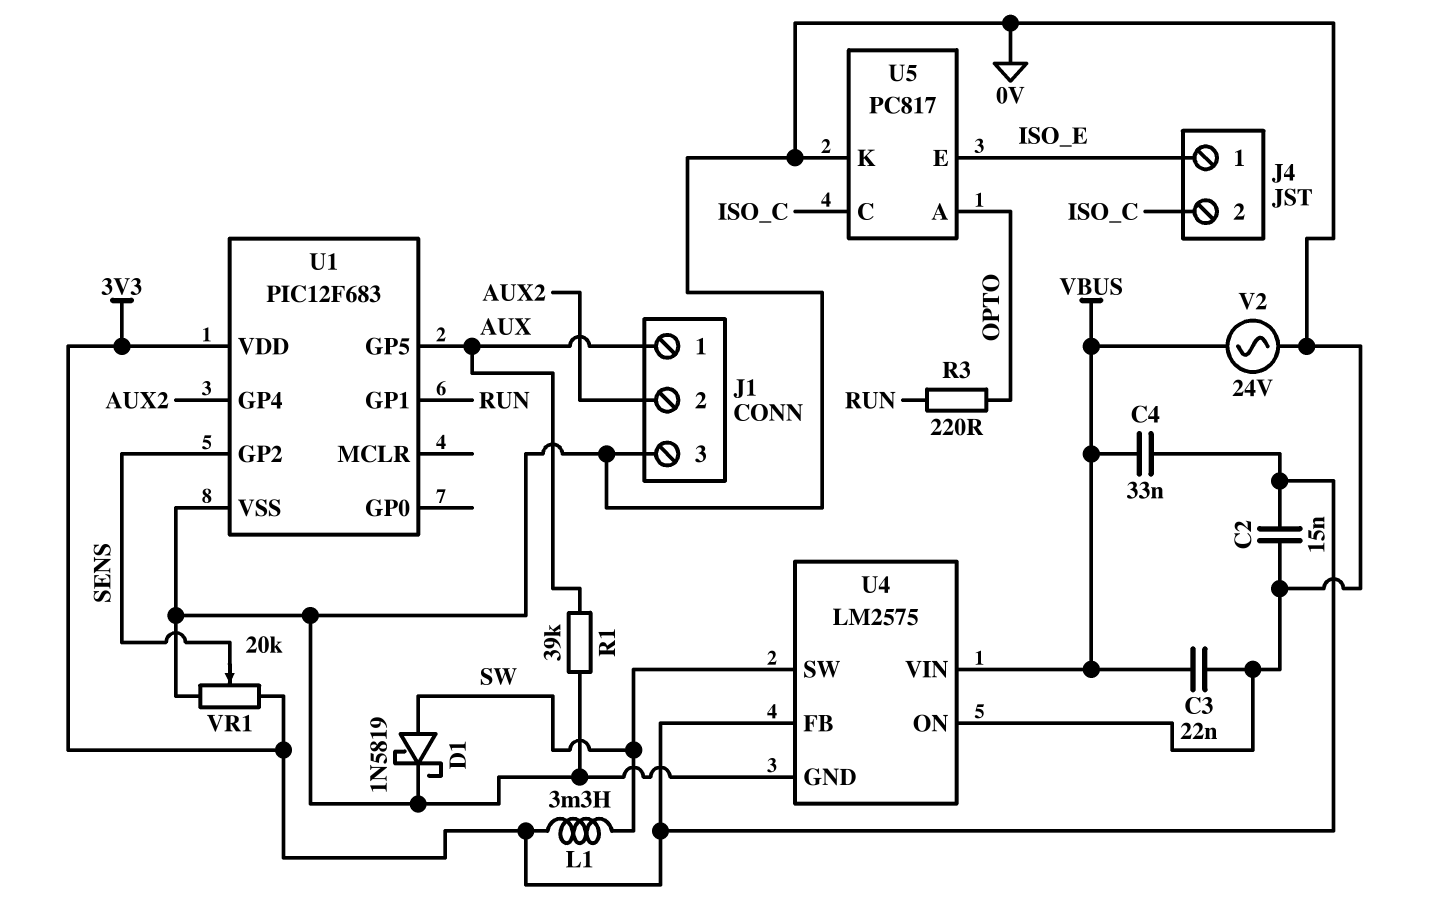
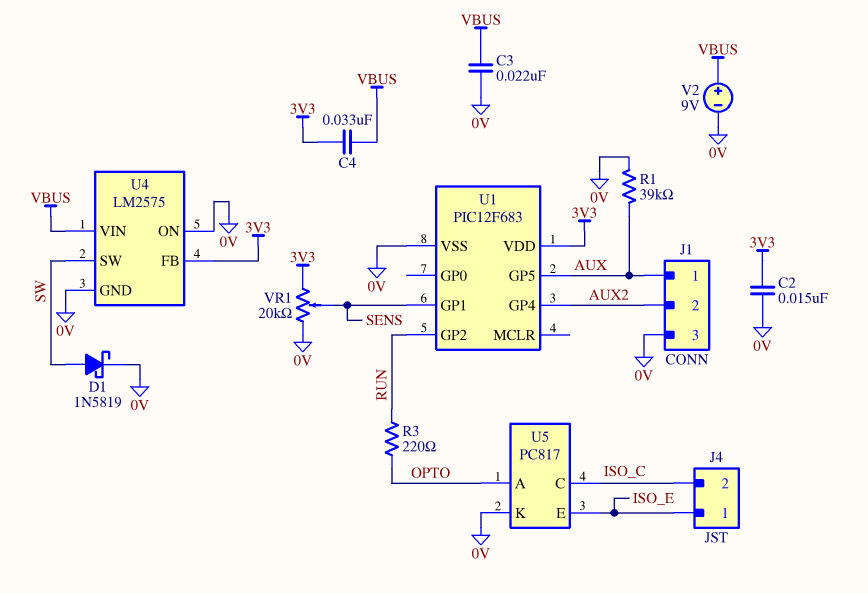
L1: 3.3mH (3V3, SW) -> none
U1 pin GP1: RUN -> SENS
U1 pin GP2: SENS -> RUN
V2: AC 24V (0V, VBUS) -> 9V (plus VBUS, minus 0V)

